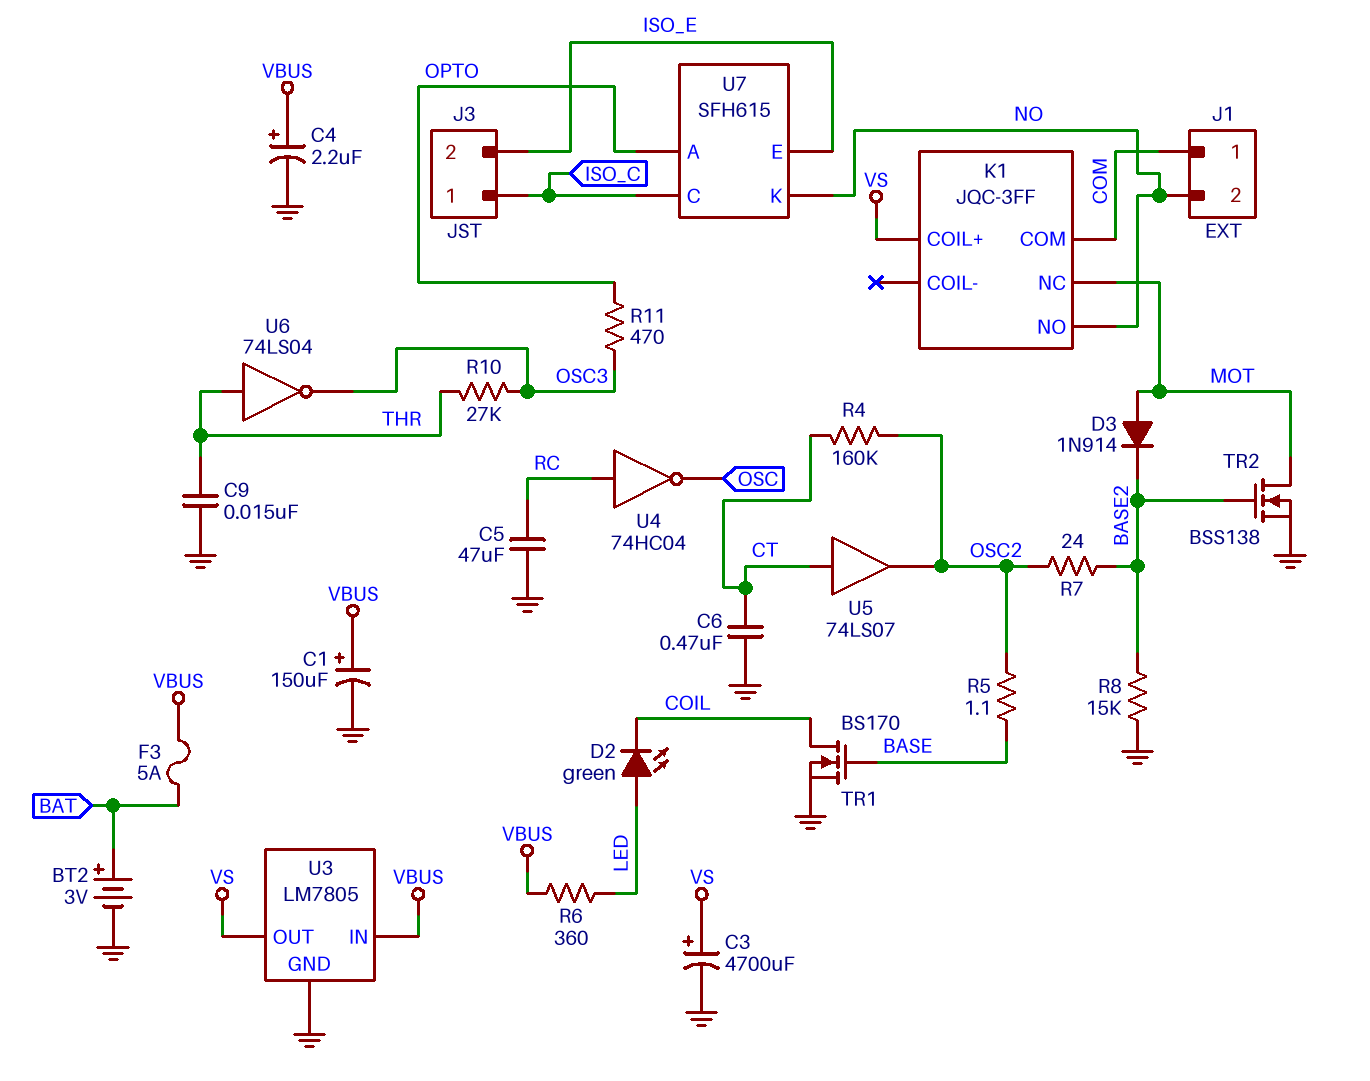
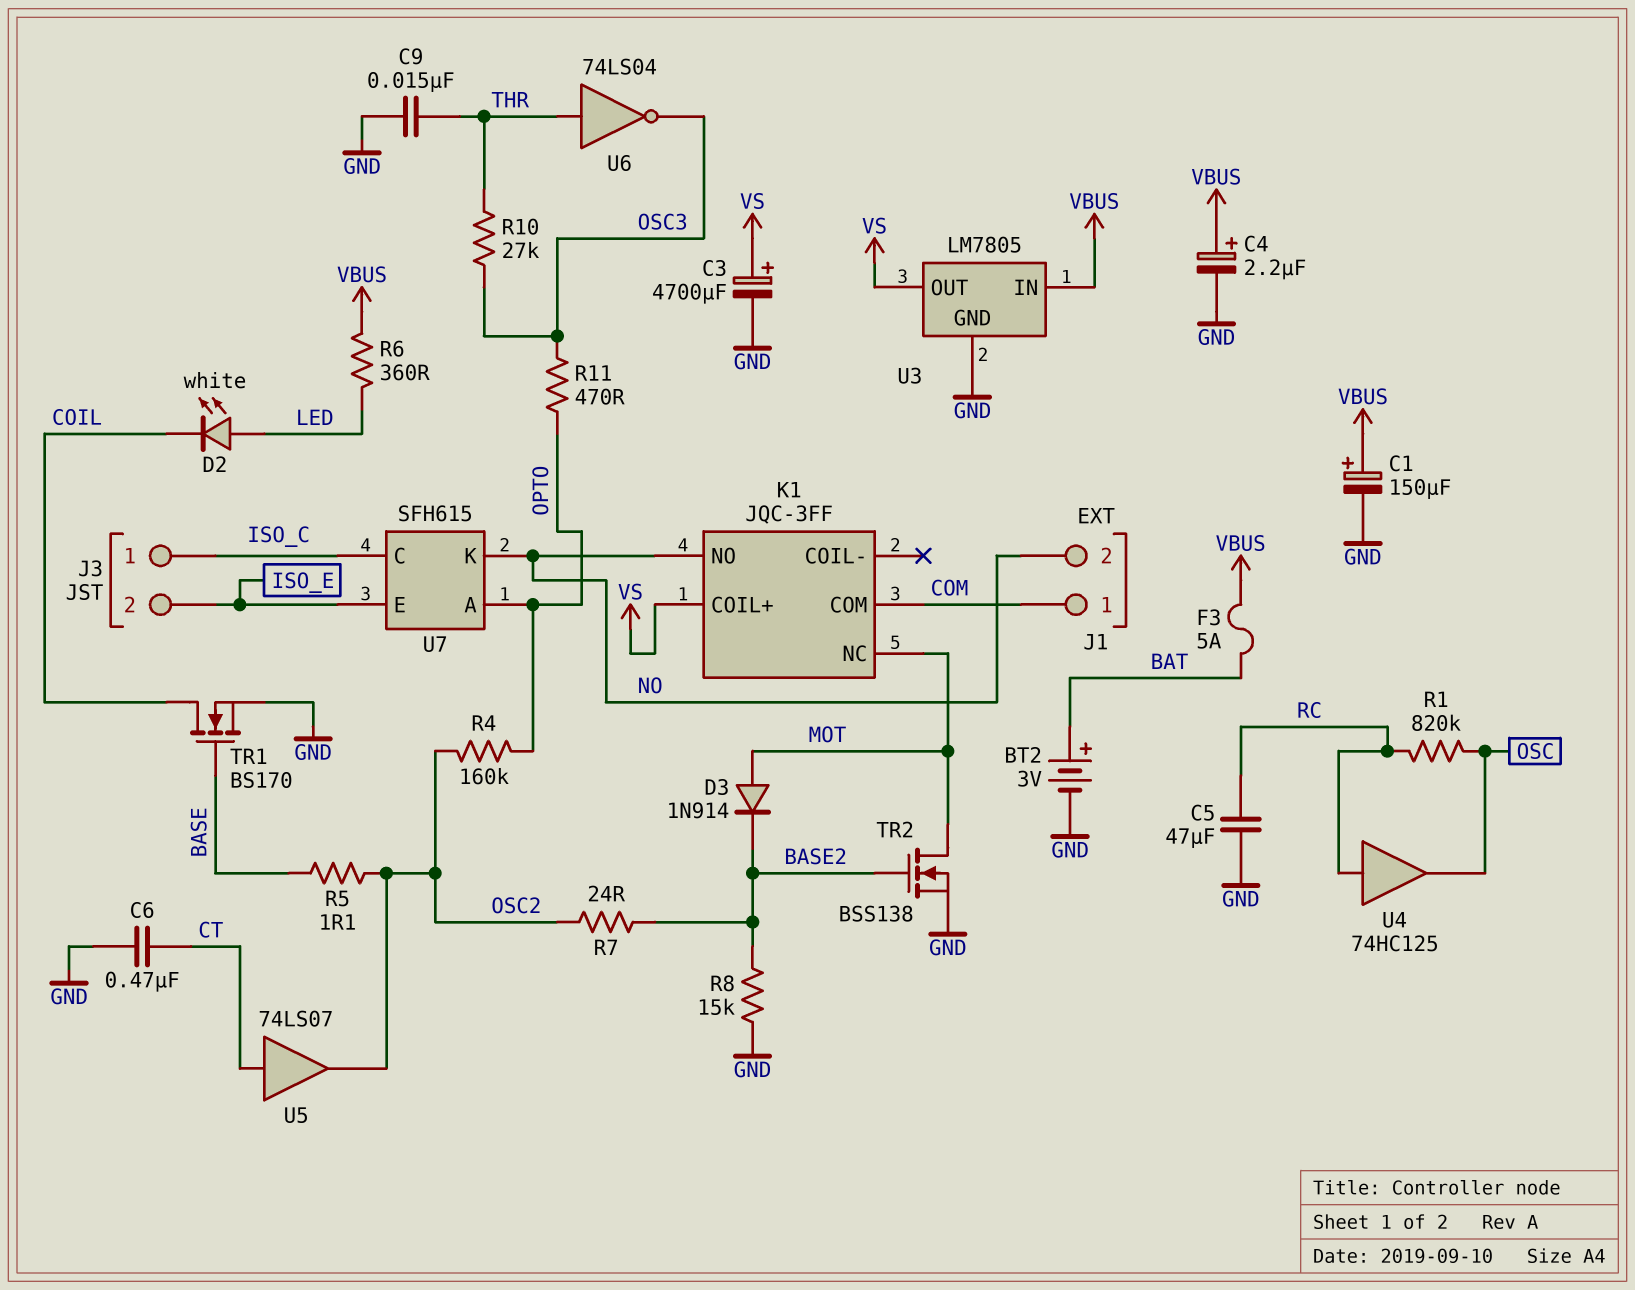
D2: LED green (A LED, K COIL) -> LED white (A LED, K COIL)
R1: none -> 820k (OSC, RC)
R4: 160k (CT, OSC2) -> 160k (OPTO, OSC2)
U4: NOT 74HC04 (in RC, out OSC) -> buffer 74HC125 (in RC, out OSC)

